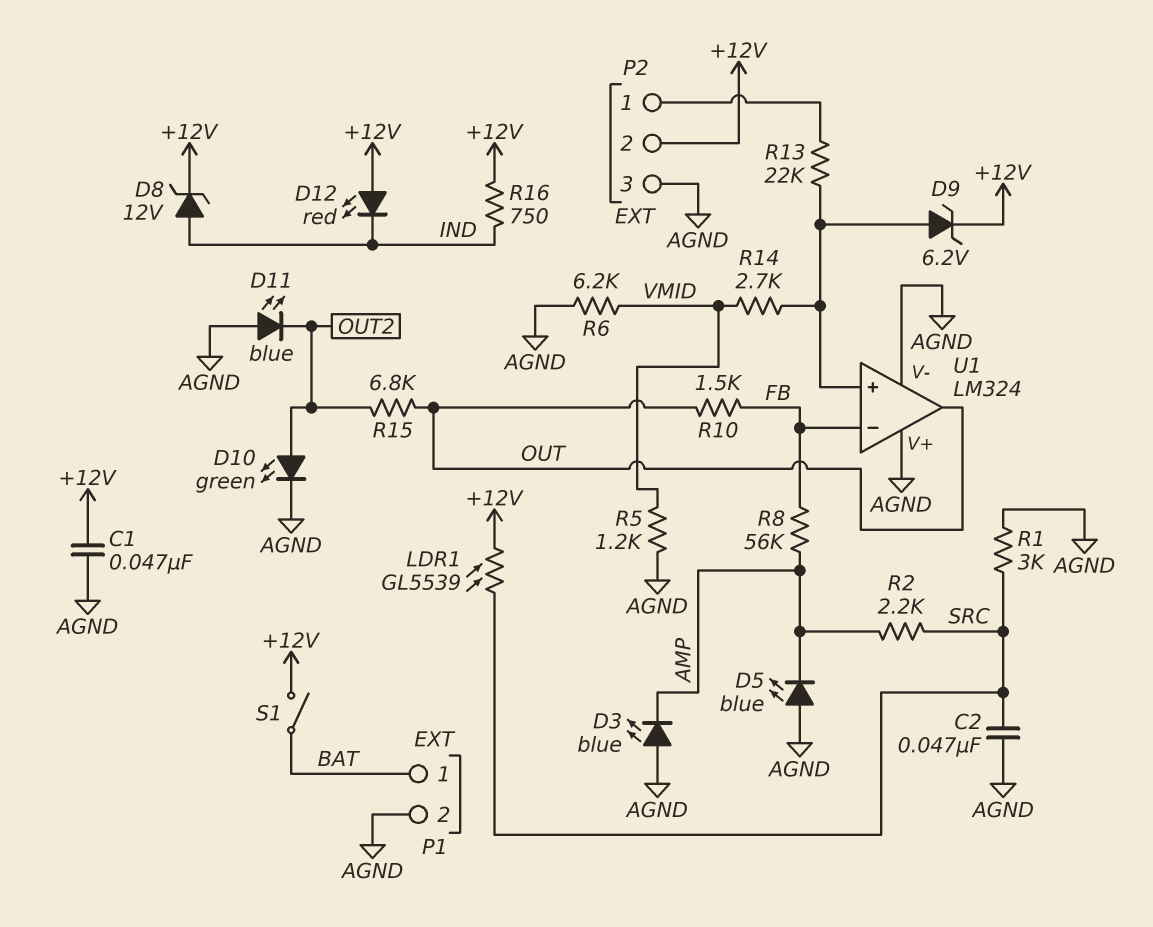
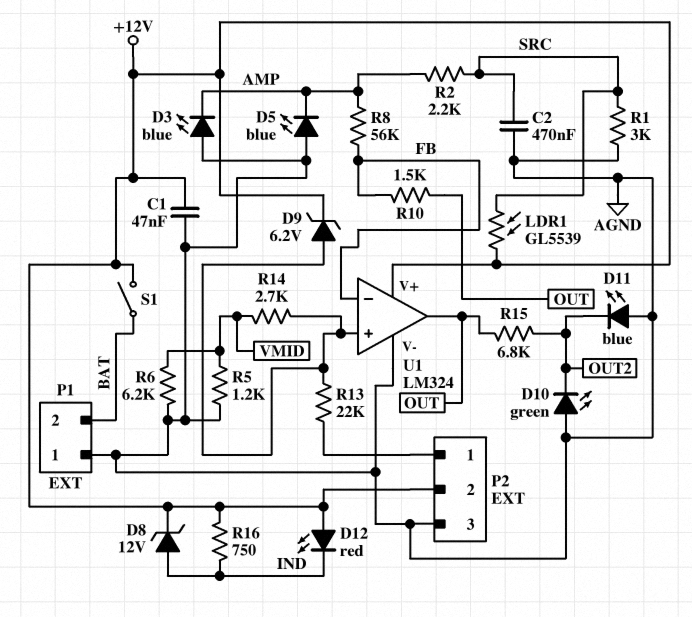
C2: 47nF (AGND, SRC) -> 470nF (AGND, SRC)
D10: LED green (A OUT2, K AGND) -> LED green (A AGND, K OUT2)
P1 pin 1: BAT -> AGND
P1 pin 2: AGND -> BAT
U1 pin V+: AGND -> +12V

